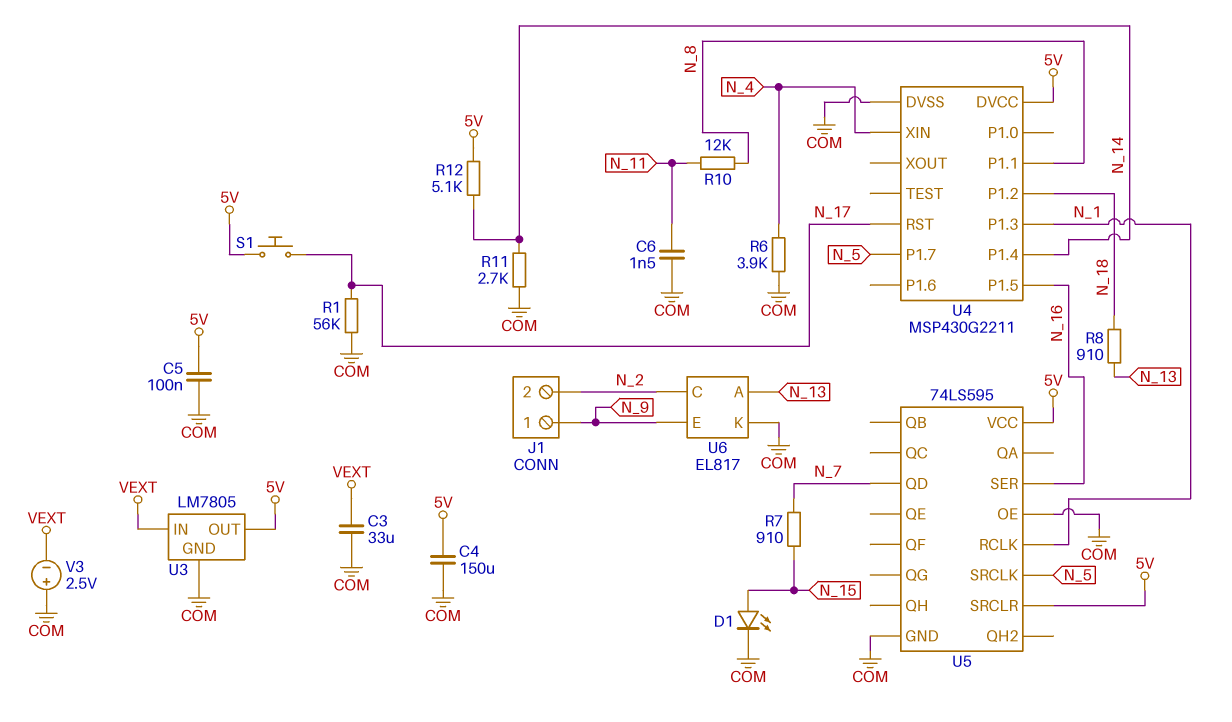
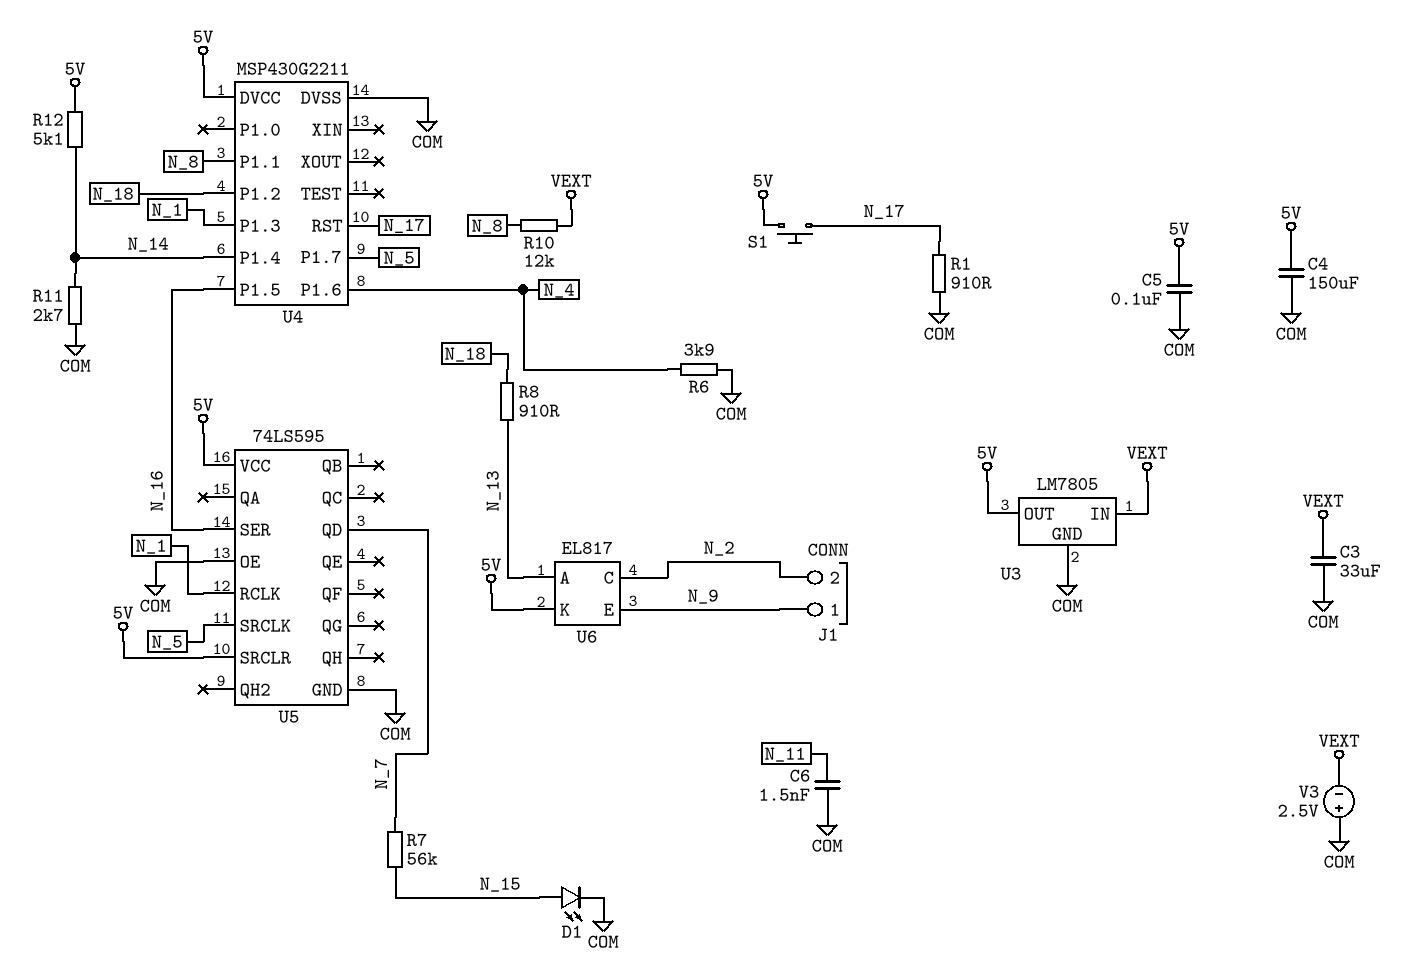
R1: 56k (COM, N_17) -> 910 (COM, N_17)
R7: 910 (N_7, N_15) -> 56k (N_7, N_15)
R10: 12k (N_8, N_11) -> 12k (N_8, VEXT)
U4 pin P1.6: none -> N_4
U4 pin XIN: N_4 -> none
U6 pin K: COM -> 5V

